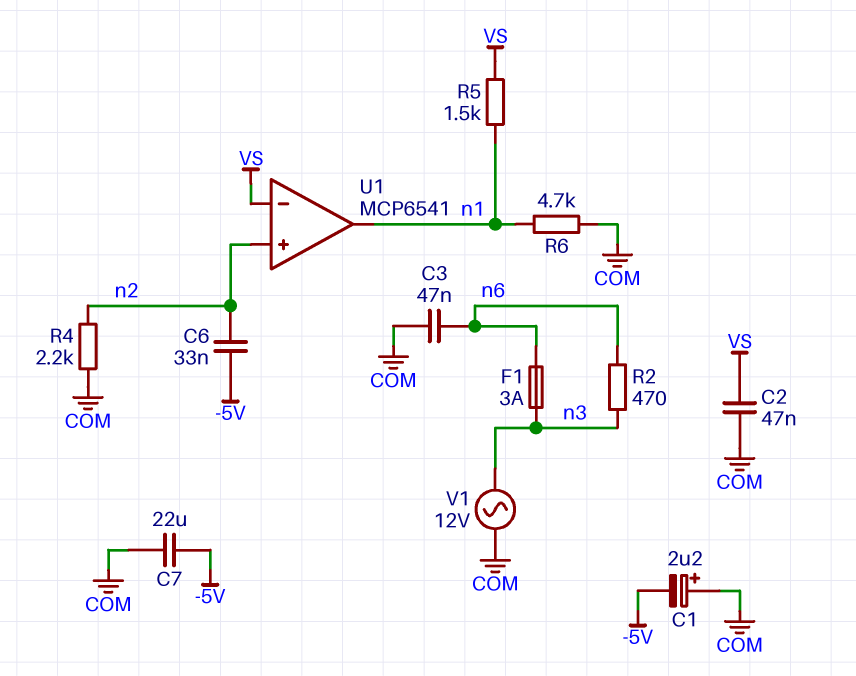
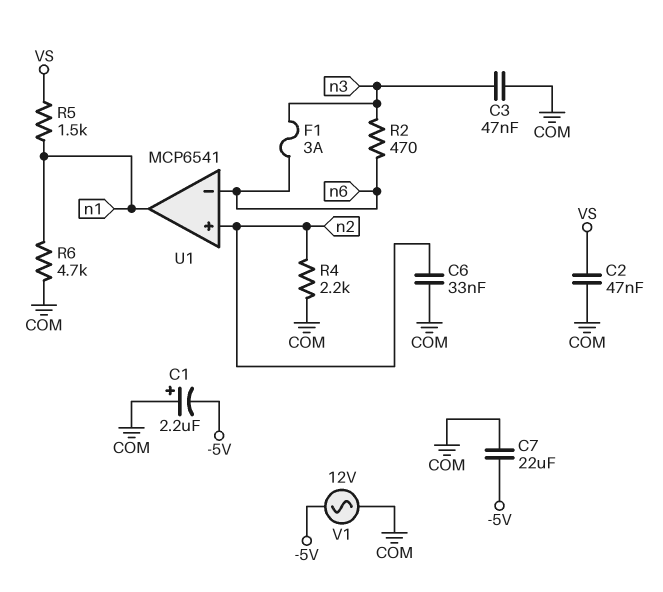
C3: 47nF (COM, n6) -> 47nF (COM, n3)
C6: 33nF (-5V, n2) -> 33nF (COM, n2)
U1 pin in-: VS -> n6
V1: AC 12V (COM, n3) -> AC 12V (-5V, COM)

